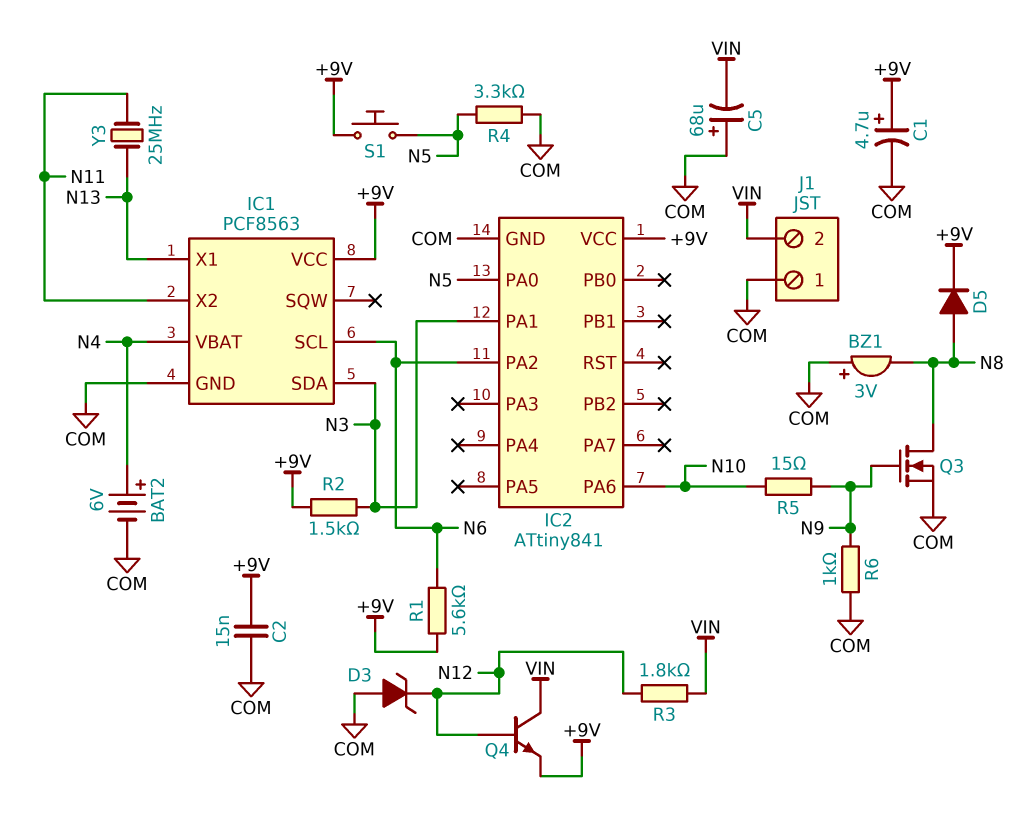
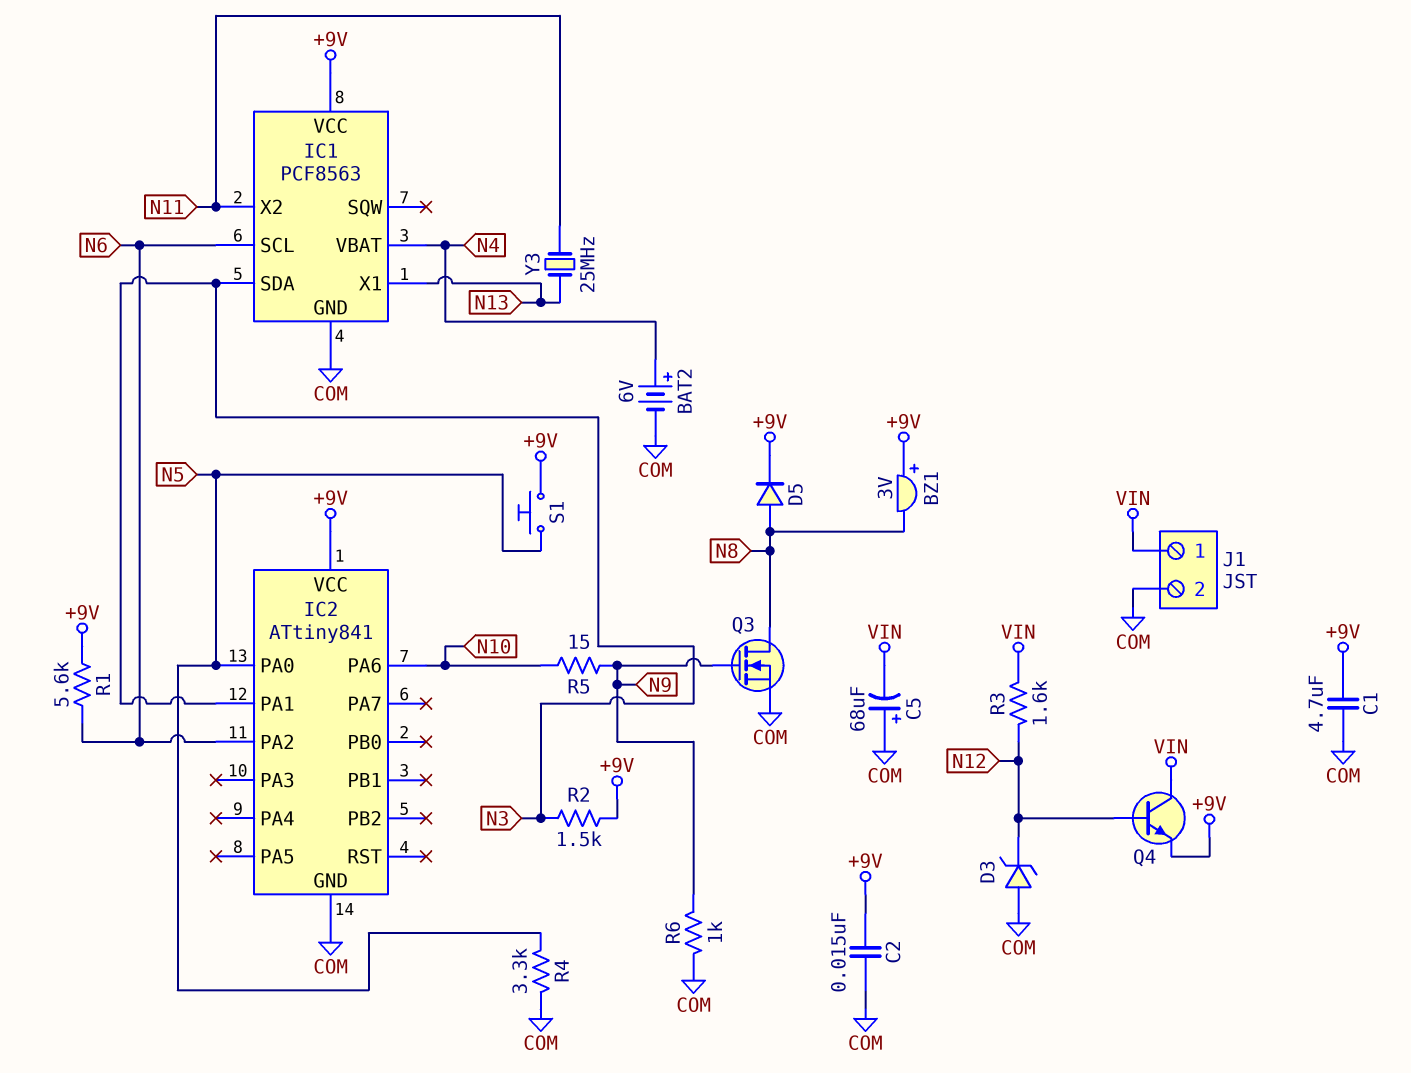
BZ1: buzzer 3V (plus COM, minus N8) -> buzzer 3V (plus +9V, minus N8)
C1: 4.7uF (plus +9V, minus COM) -> 4.7uF (+9V, COM)
J1 pin 1: COM -> VIN
J1 pin 2: VIN -> COM
R3: 1.8k (N12, VIN) -> 1.6k (N12, VIN)

